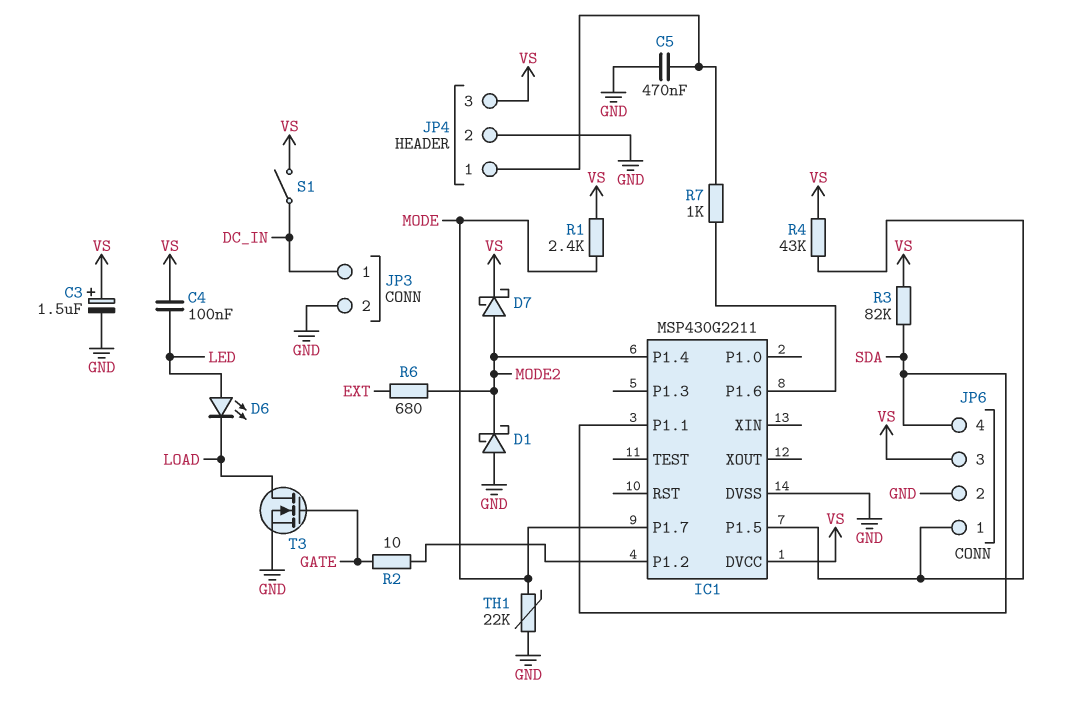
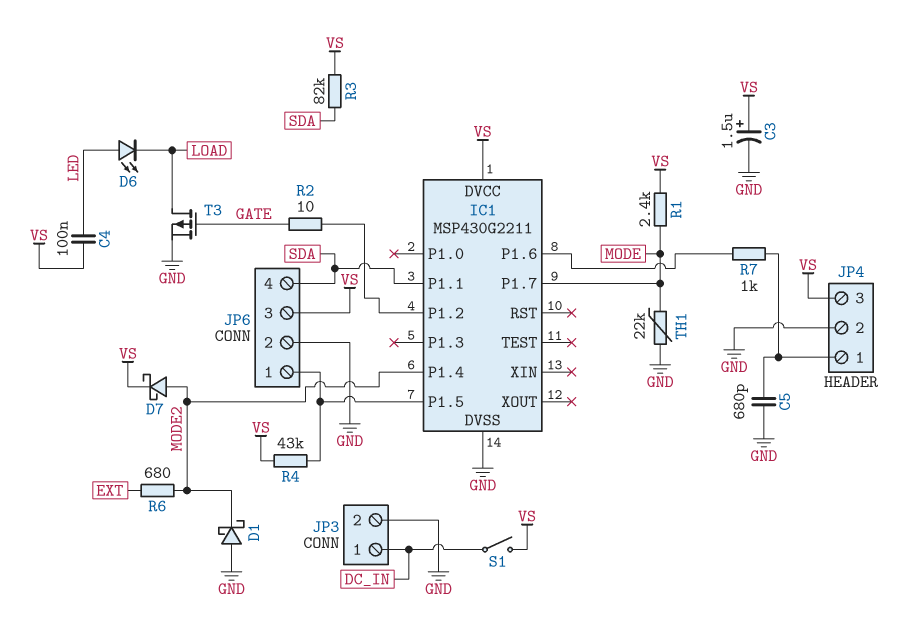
C5: 470nF (GND, JP4/1) -> 680pF (GND, JP4/1)
T3: NMOS (G GATE, D LOAD, S GND) -> PMOS (G GATE, D LOAD, S GND)

